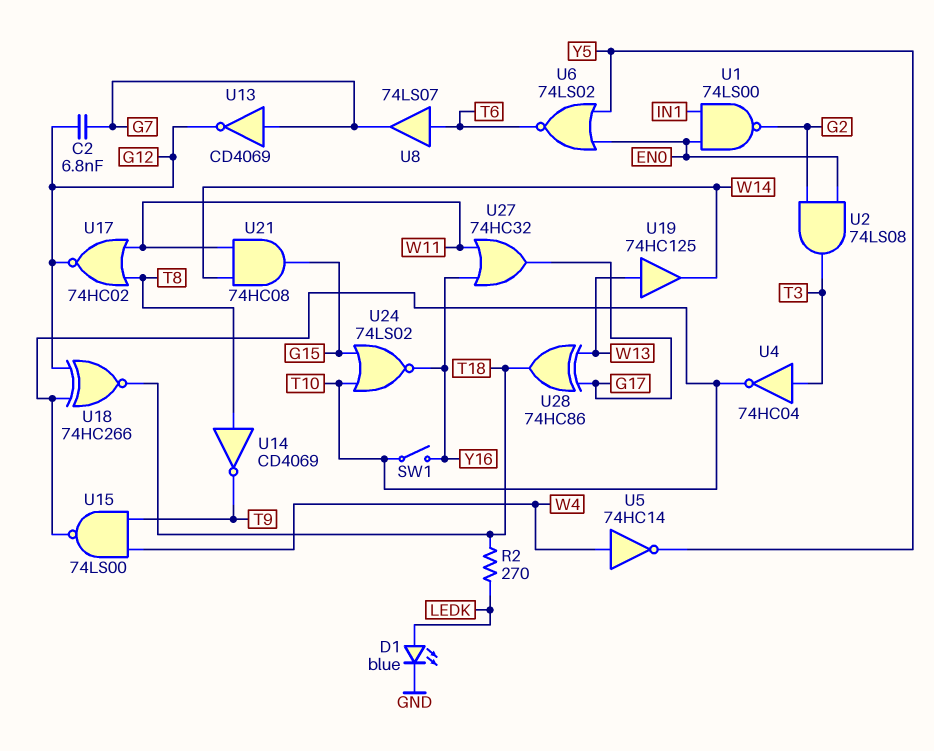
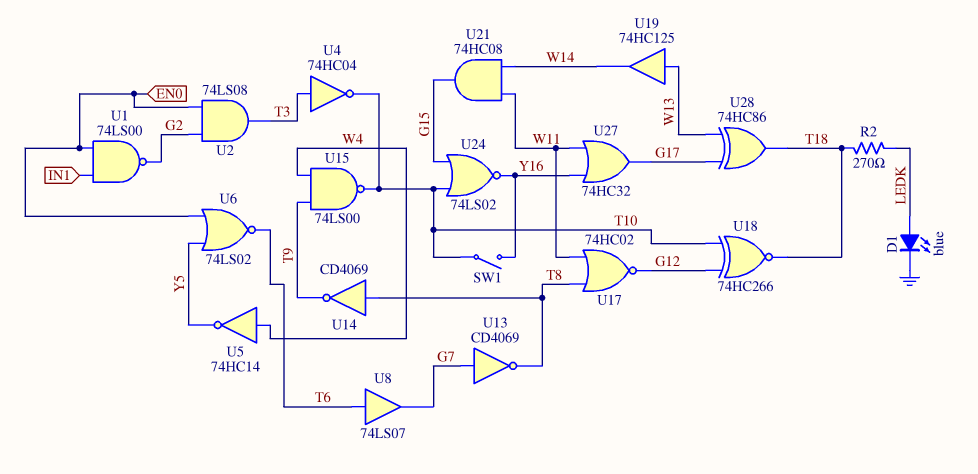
C2: 6.8nF (G7, G12) -> none
U13: NOT CD4069 (in G7, out G12) -> NOT CD4069 (in G7, out T8)

